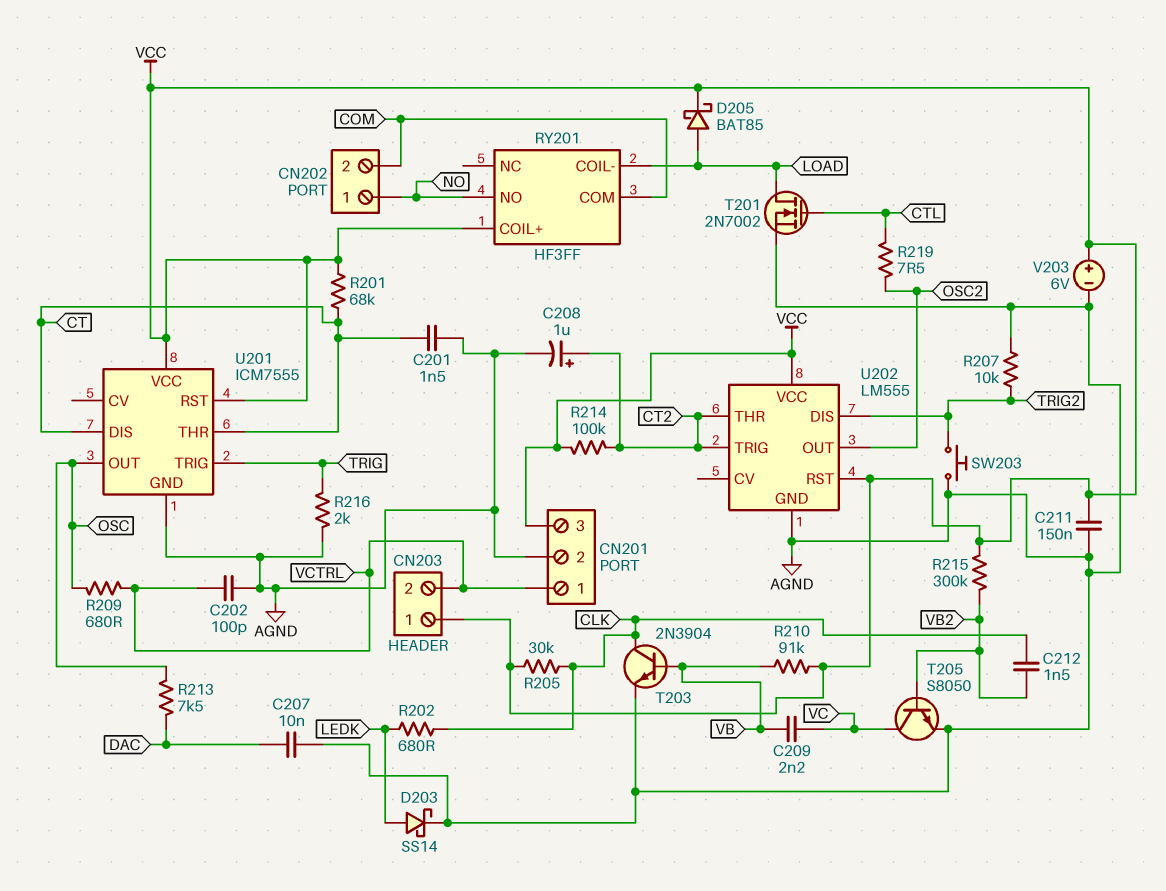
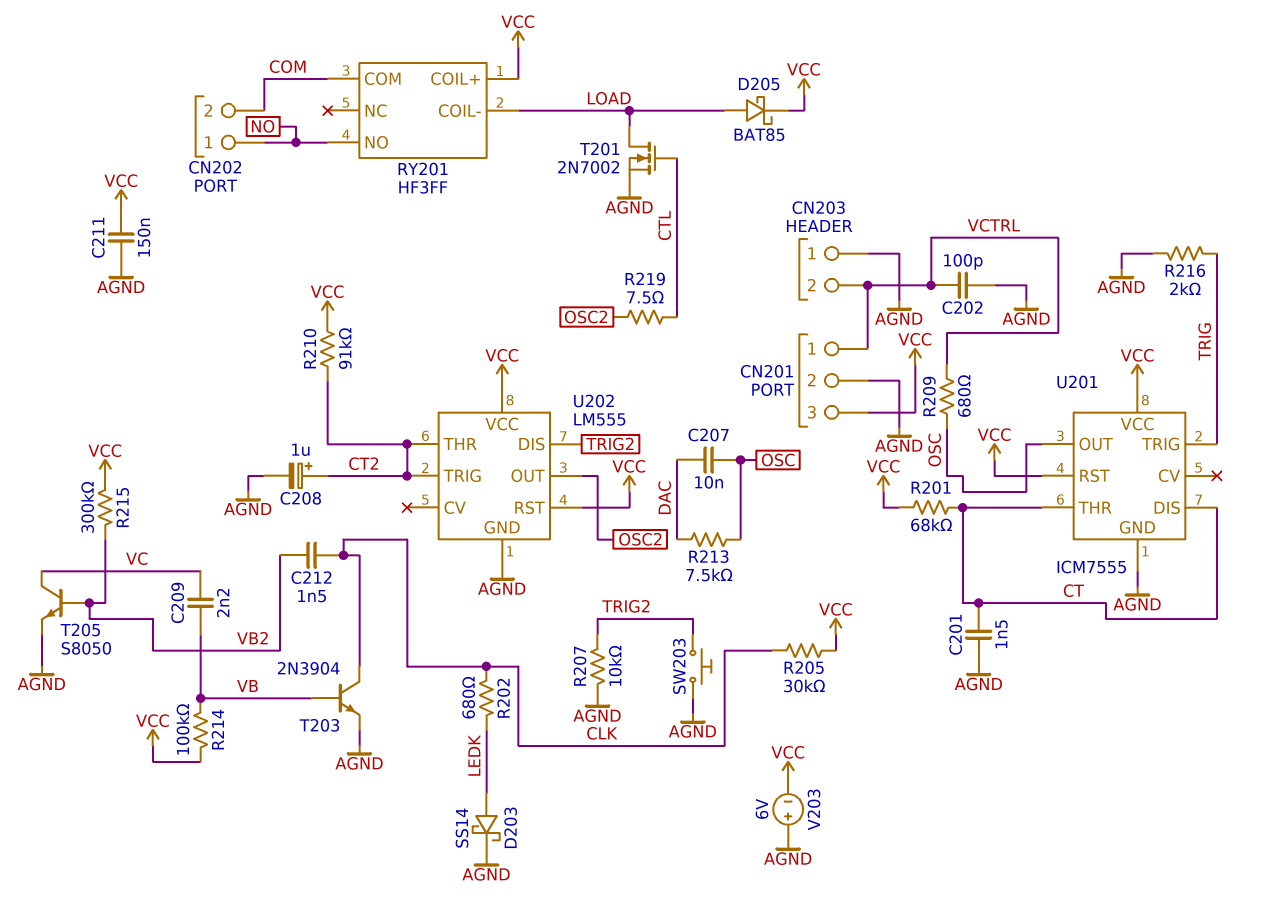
C207: 10nF (AGND, DAC) -> 10nF (DAC, OSC)
CN203 pin 1: VCC -> AGND
R210: 91k (VB, VCC) -> 91k (CT2, VCC)
R214: 100k (CT2, VCC) -> 100k (VB, VCC)
V203: 6V (plus VCC, minus AGND) -> 6V (plus AGND, minus VCC)

